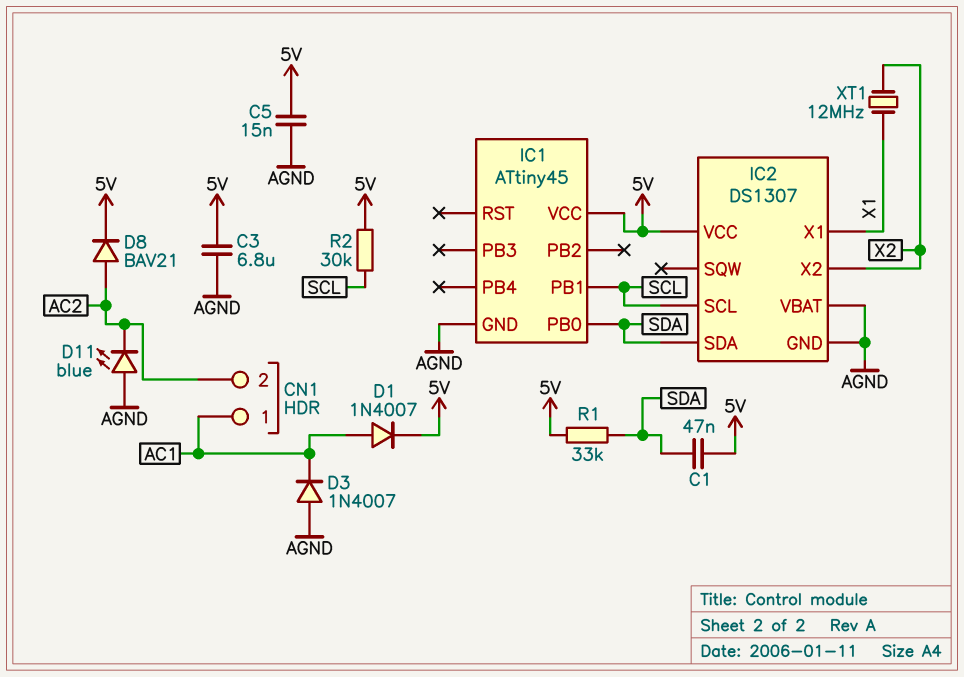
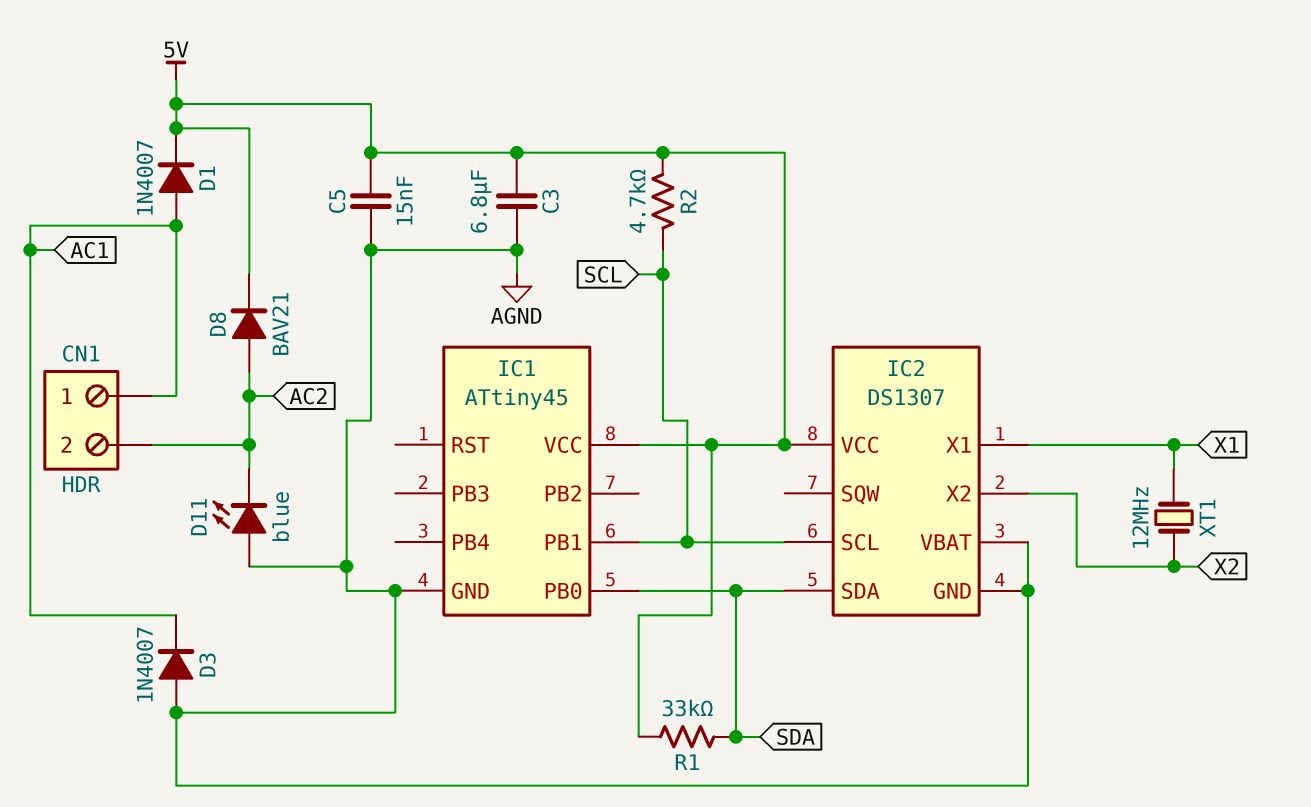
C1: 47nF (5V, SDA) -> none
R2: 30k (5V, SCL) -> 4.7k (5V, SCL)

